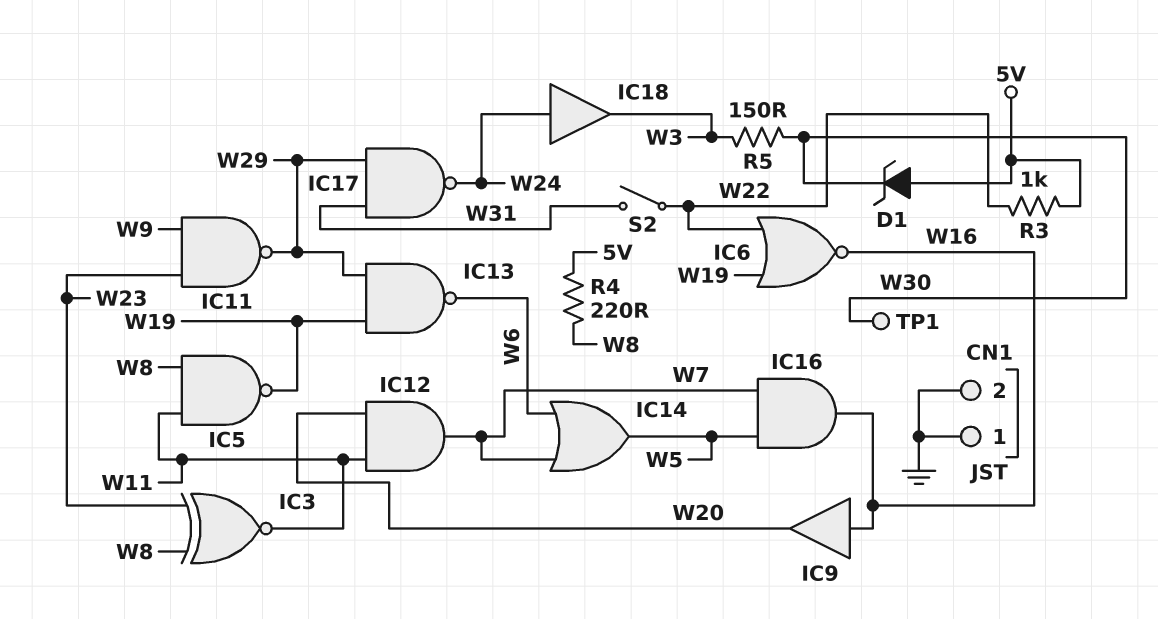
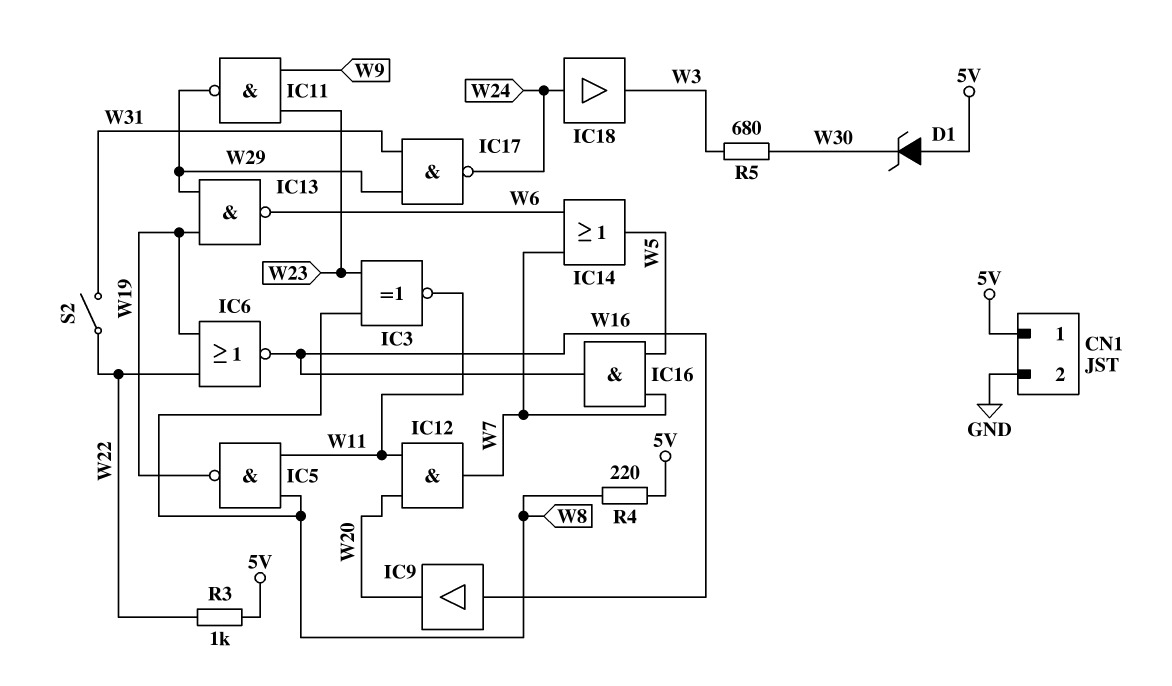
CN1 pin 1: GND -> 5V
R5: 150 (W3, W30) -> 680 (W3, W30)
TP1: test point (W30) -> none

